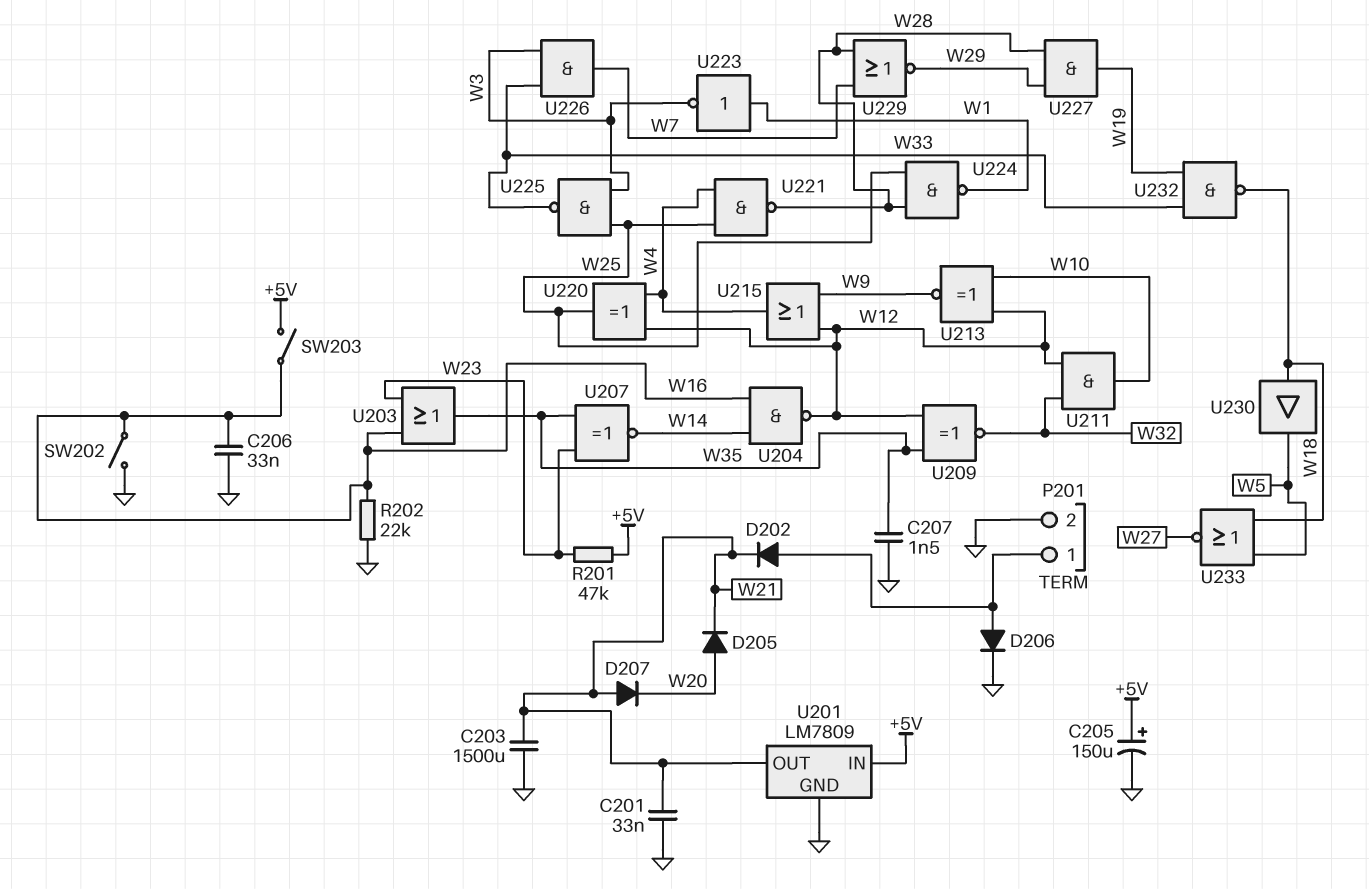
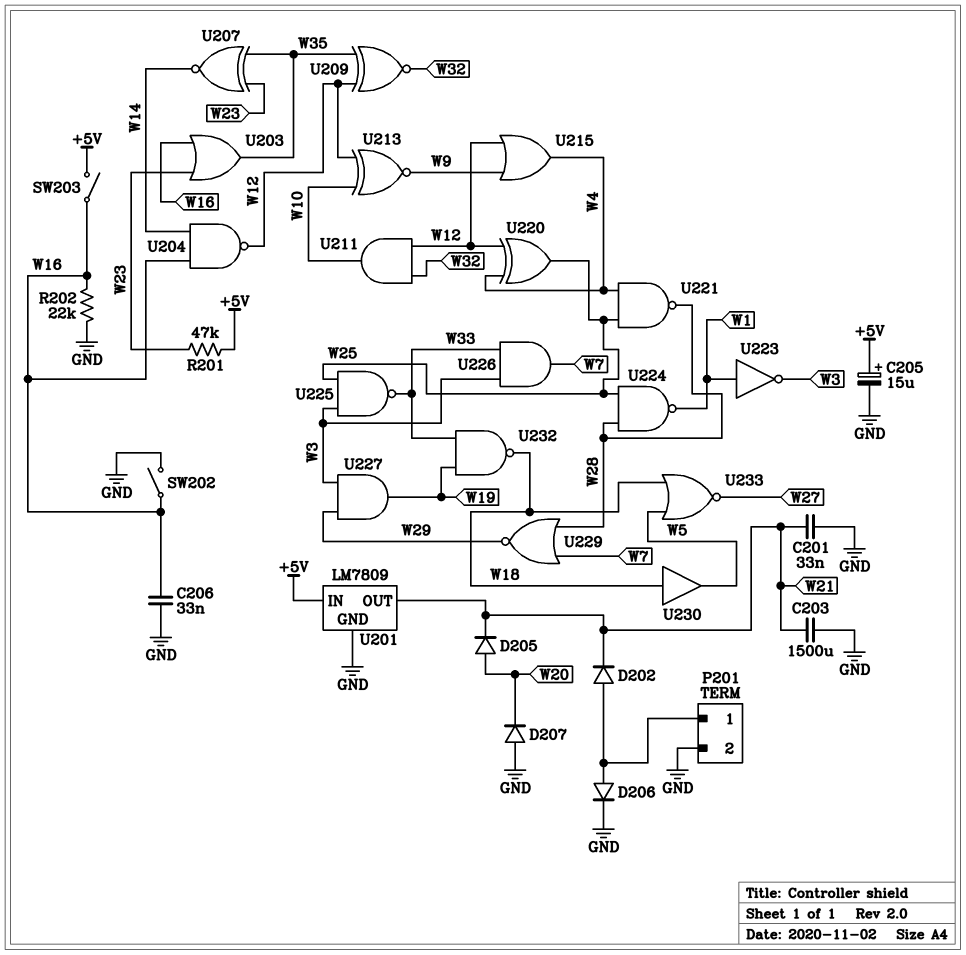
C205: 150uF (plus +5V, minus GND) -> 15uF (plus +5V, minus GND)
C207: 1.5nF (GND, W35) -> none
D207: diode (A W21, K W20) -> diode (A GND, K W20)
U227: AND (in W28, in W29, out W19) -> AND (in W3, in W29, out W19)

